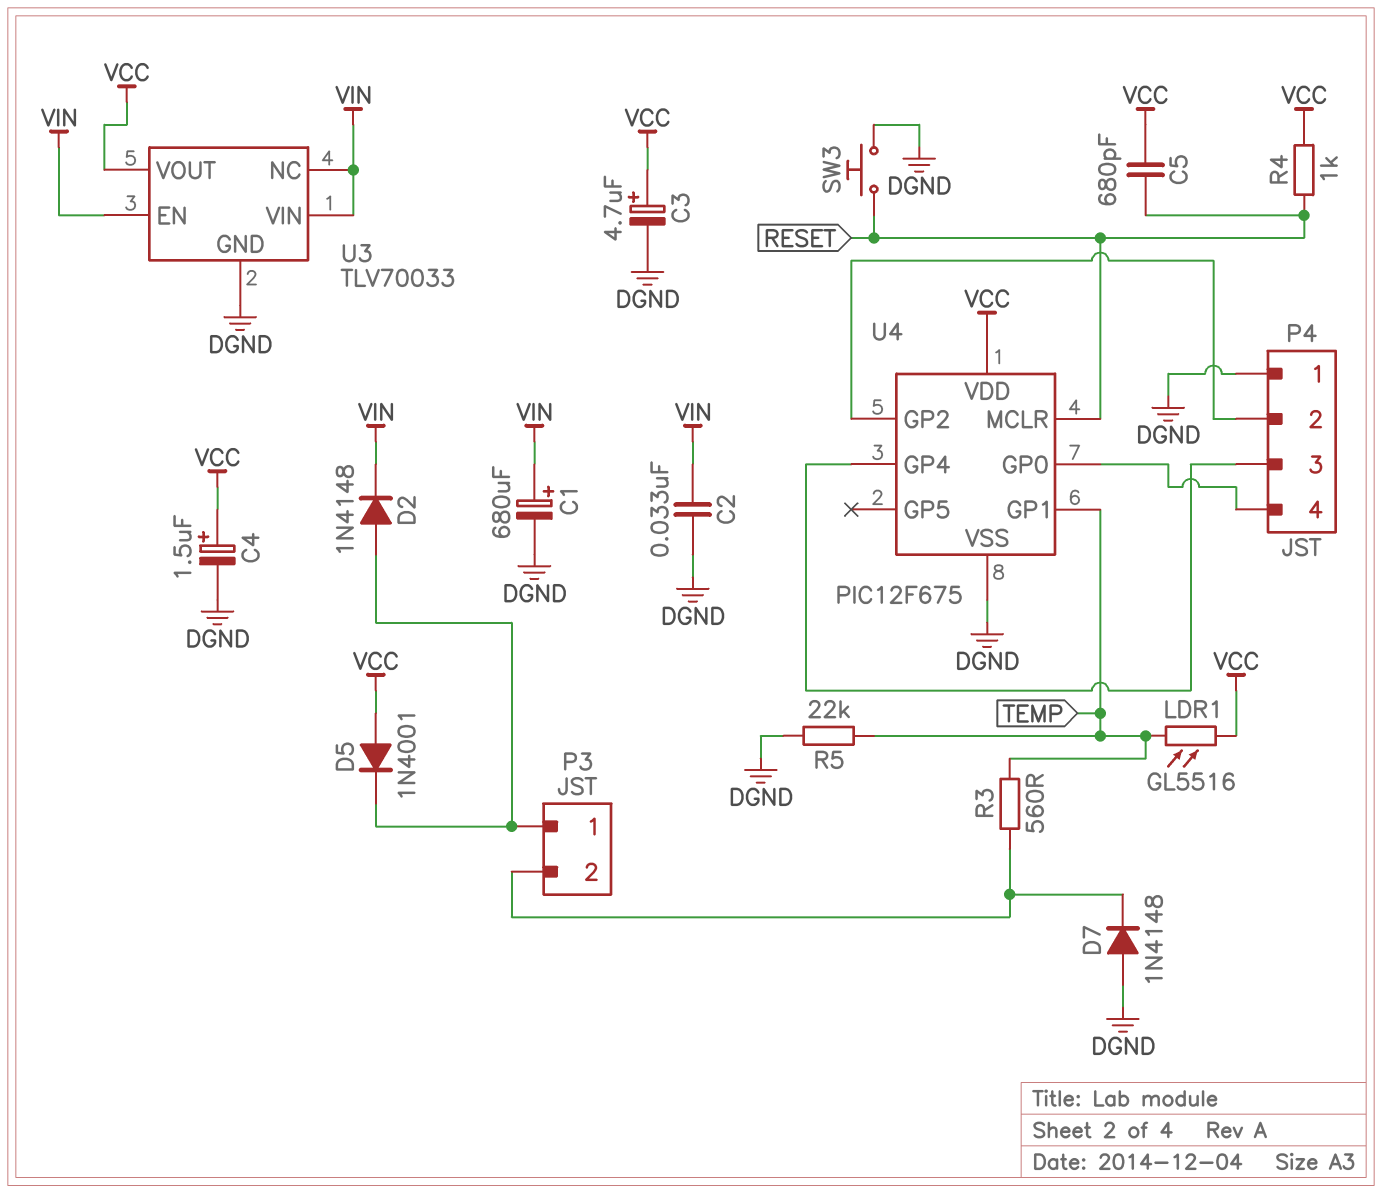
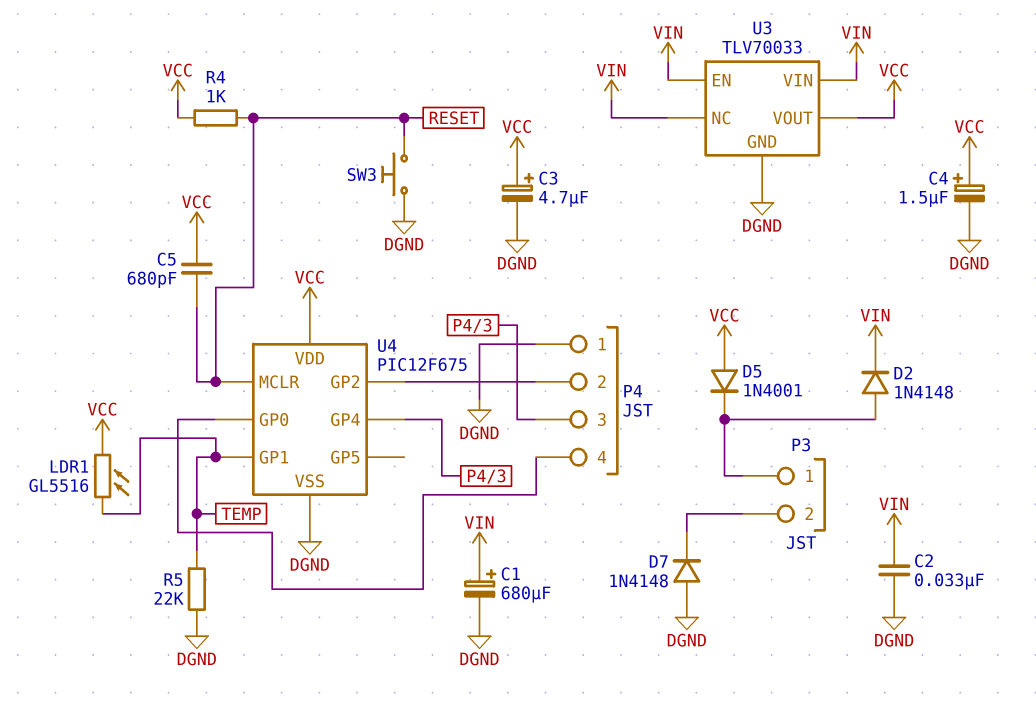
R3: 560 (P3/2, TEMP) -> none

